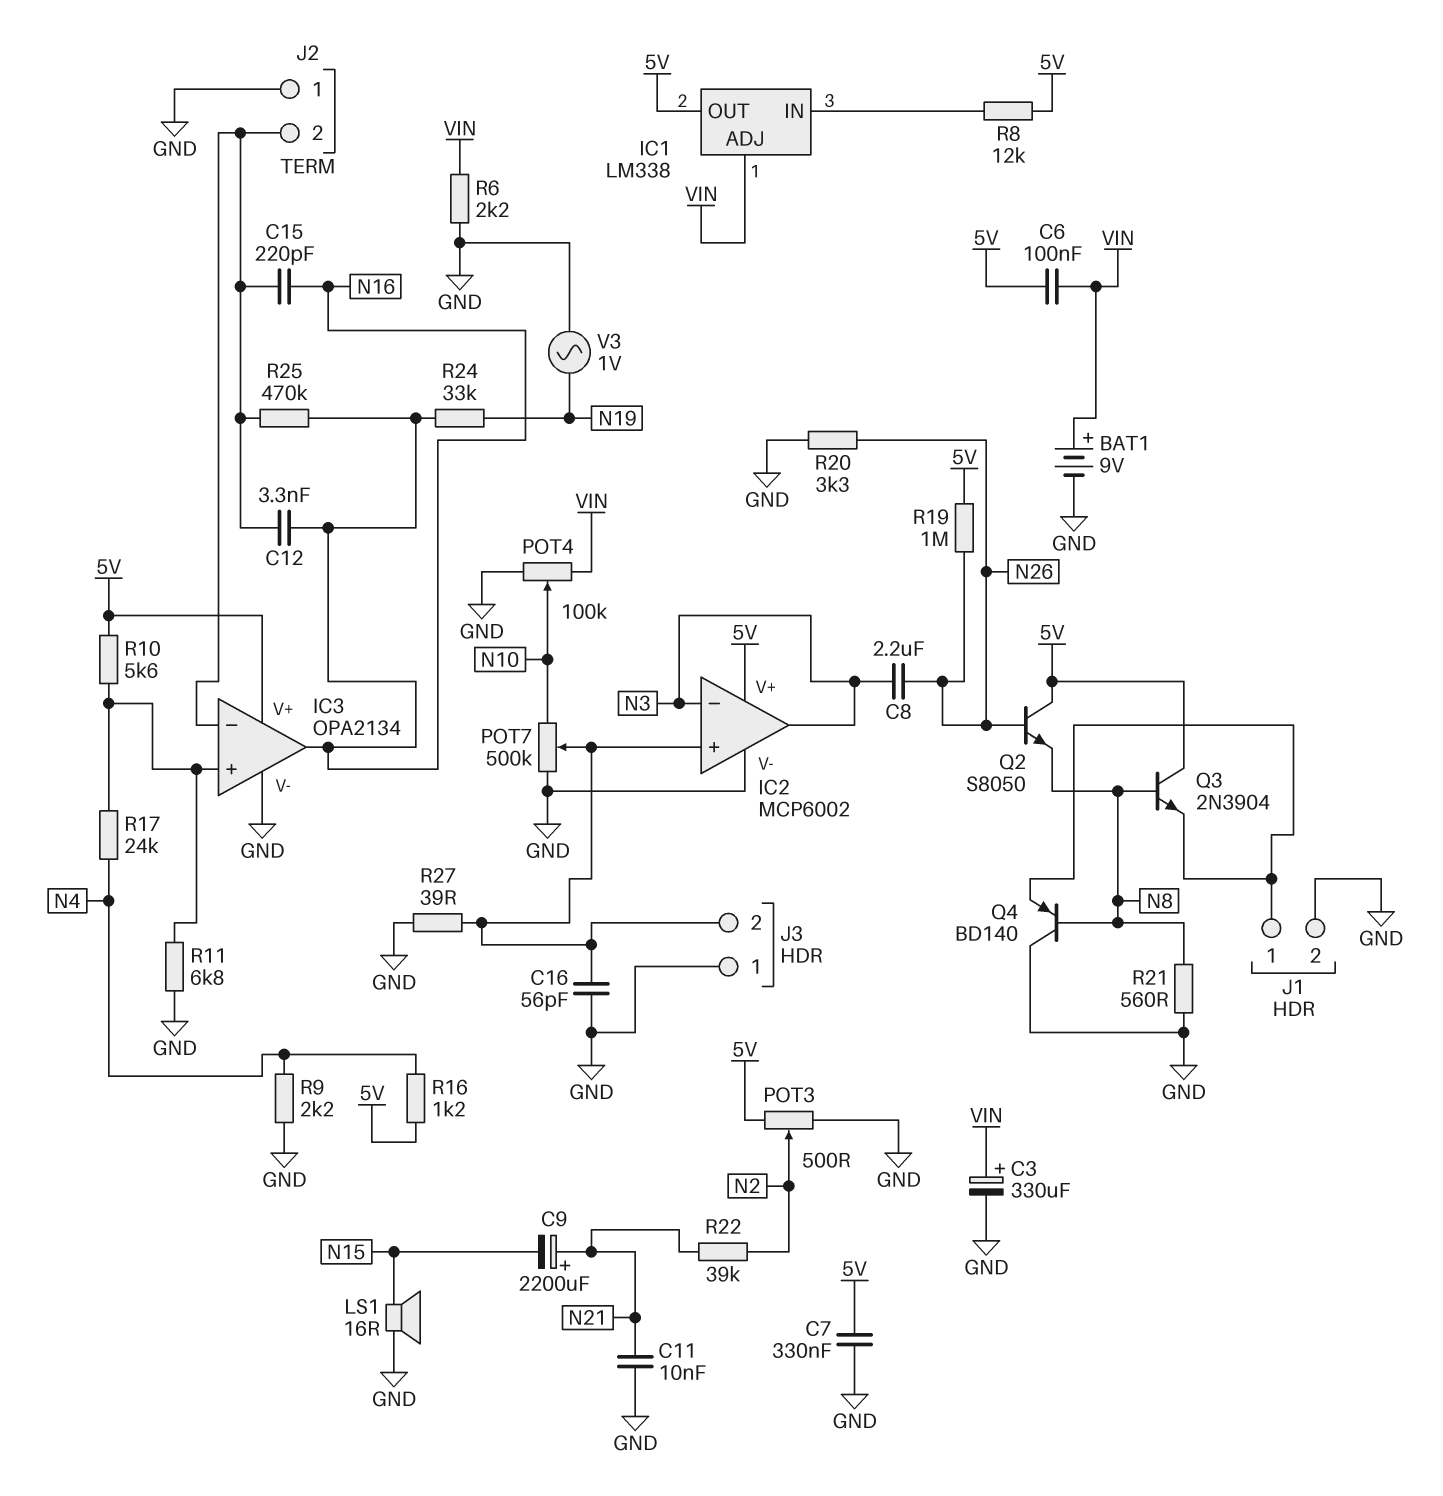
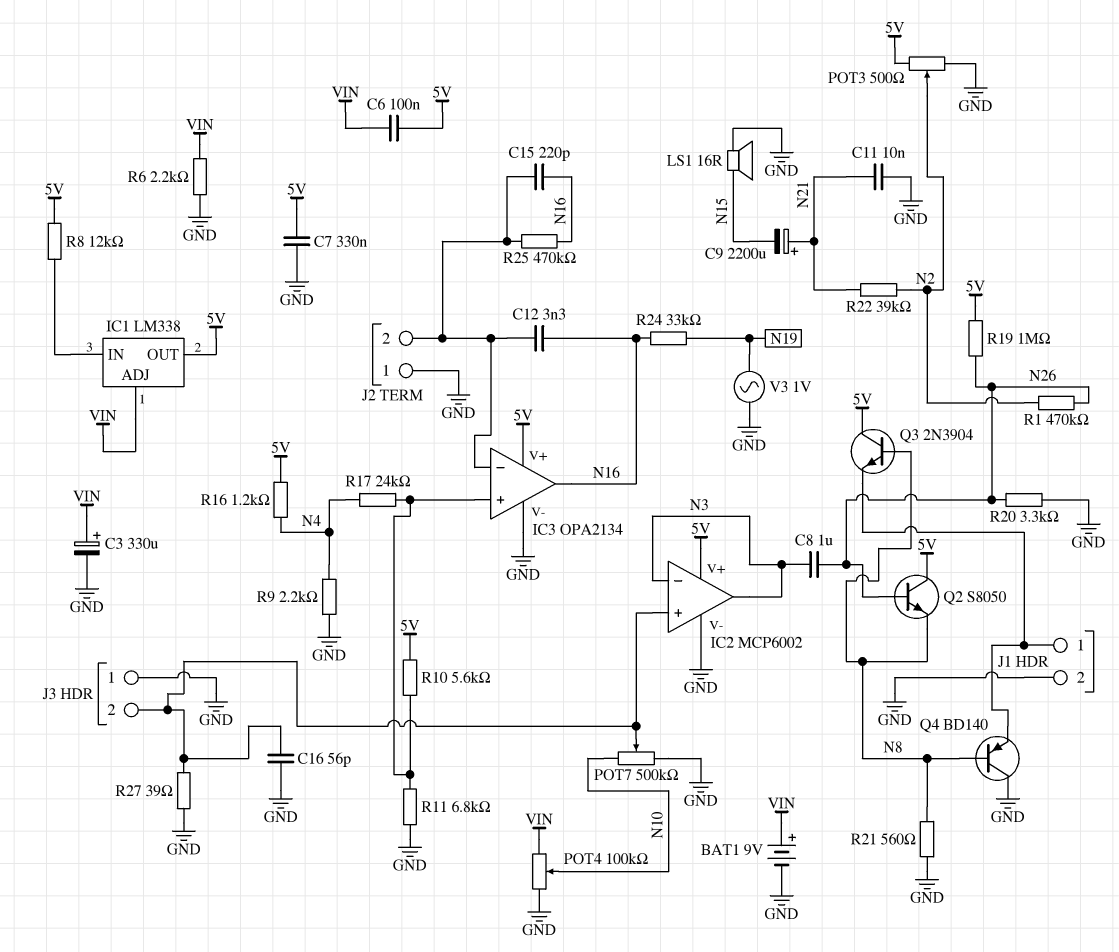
C8: 2.2uF (N3, N26) -> 1uF (N3, N26)
R1: none -> 470k (N2, N26)

